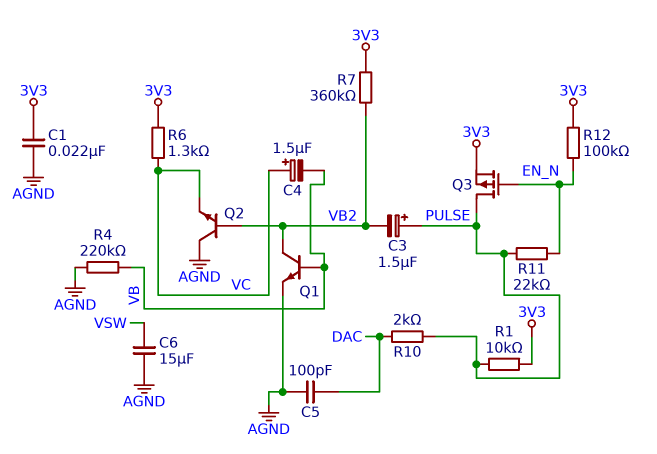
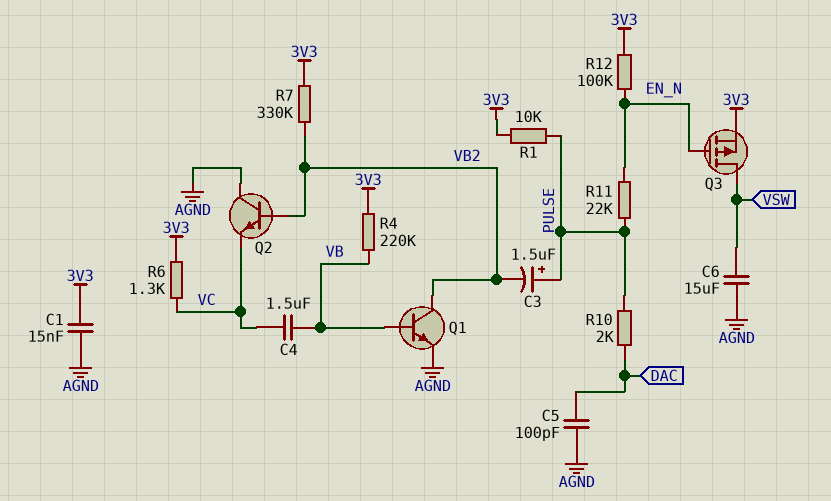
C1: 22nF (3V3, AGND) -> 15nF (3V3, AGND)
C4: 1.5uF (plus VC, minus VB) -> 1.5uF (VB, VC)
Q3: PMOS (G EN_N, D PULSE, S 3V3) -> PMOS (G EN_N, D VSW, S 3V3)
R4: 220k (AGND, VB) -> 220k (3V3, VB)
R7: 360k (3V3, VB2) -> 330k (3V3, VB2)

